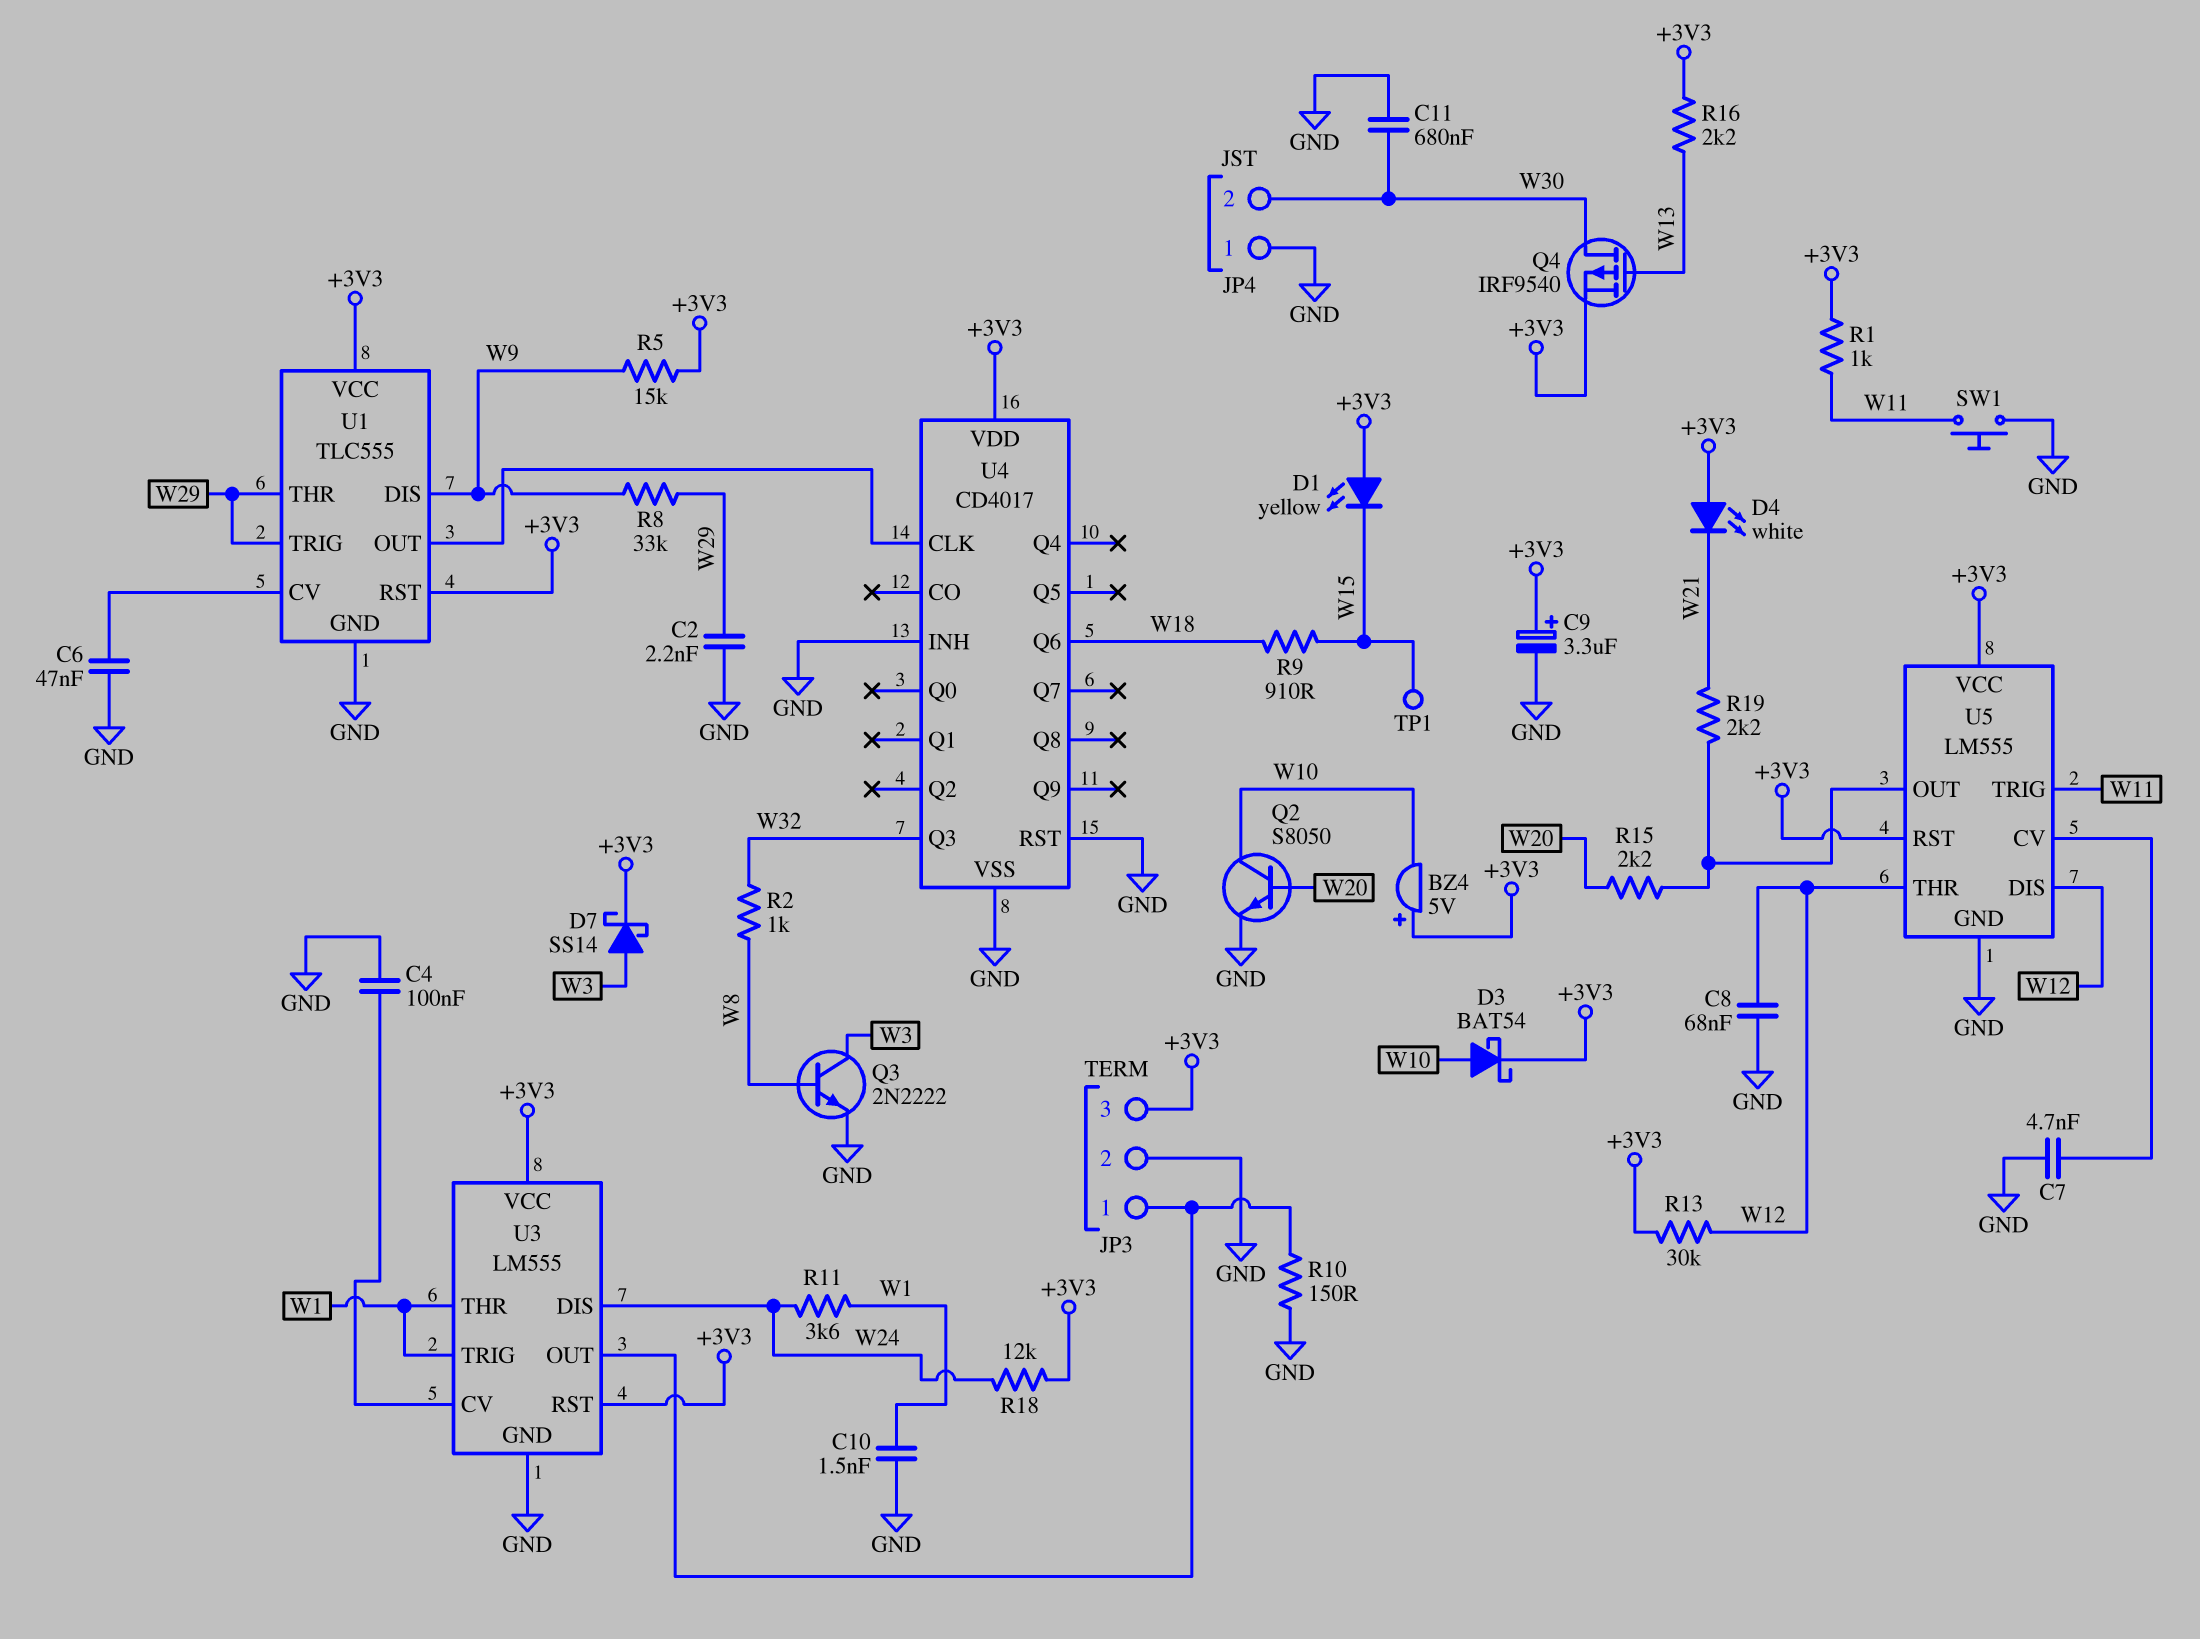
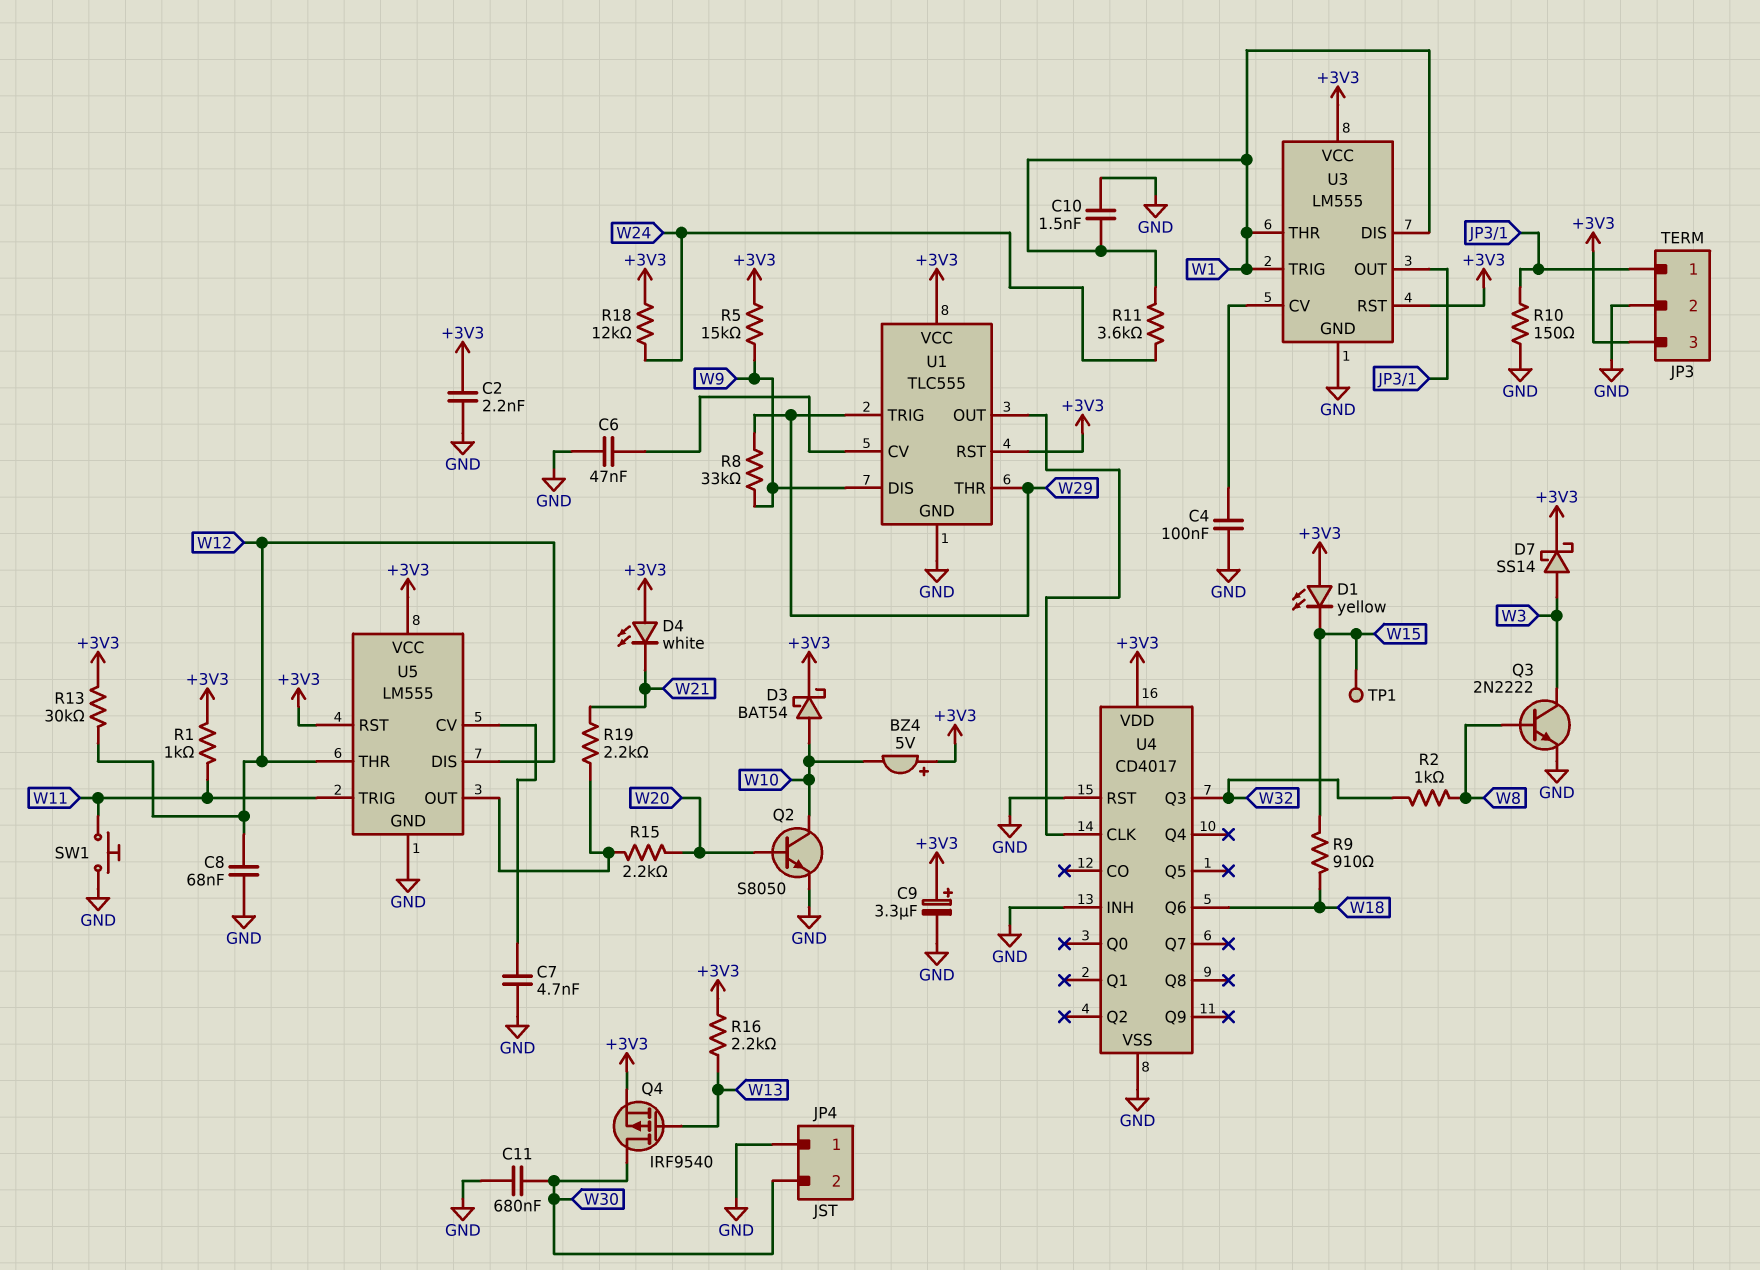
C2: 2.2nF (GND, W29) -> 2.2nF (+3V3, GND)
U3 pin DIS: W24 -> W1

